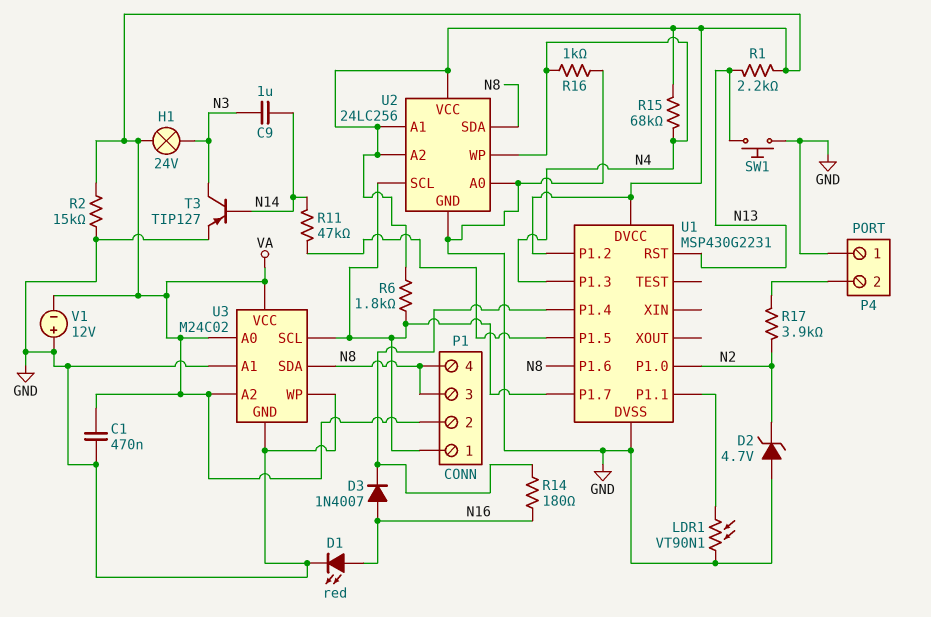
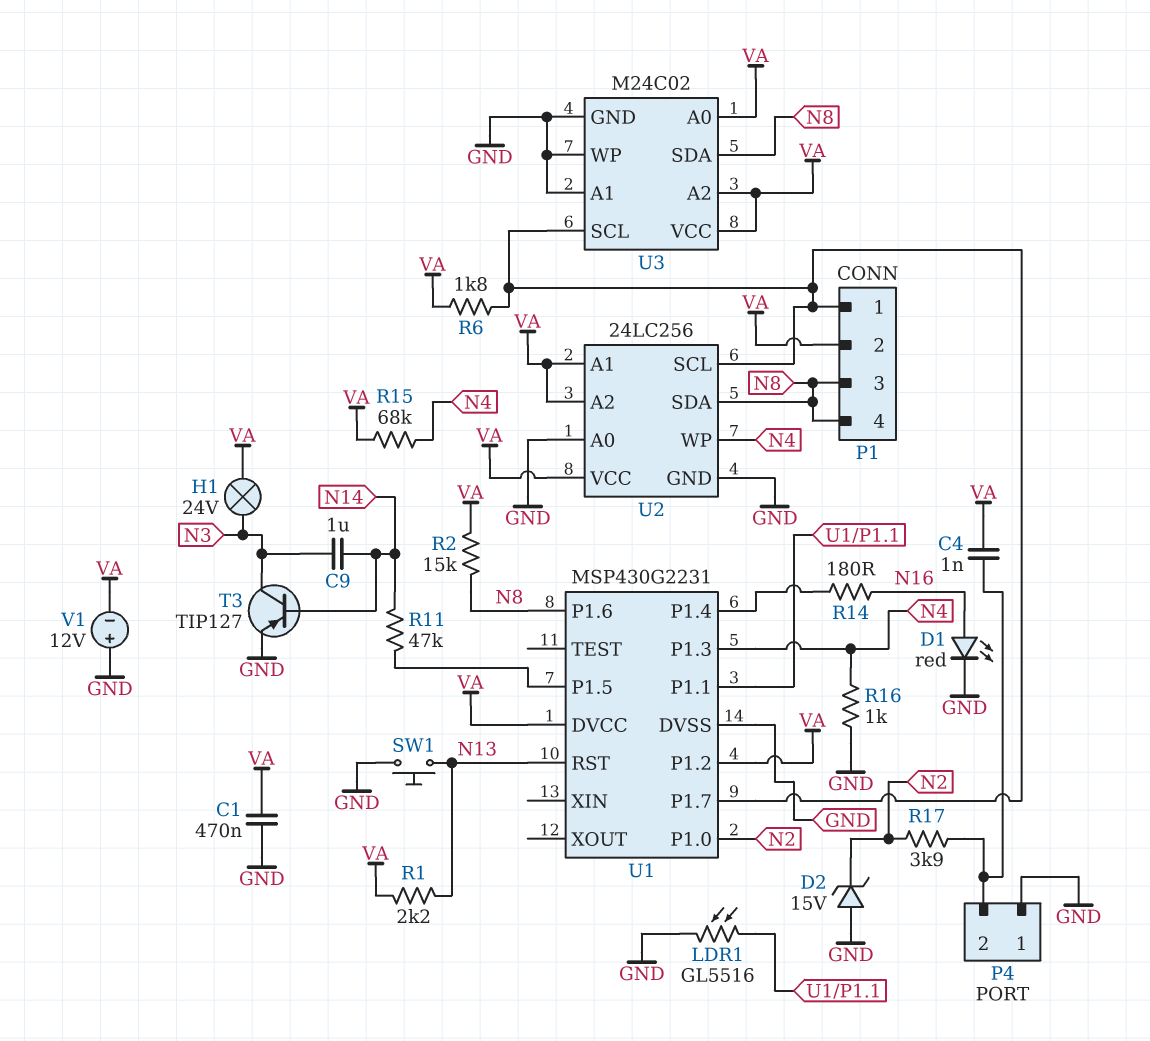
C4: none -> 1nF (P4/2, VA)
D2: zener 4.7V (A GND, K N2) -> zener 15V (A GND, K N2)
D3: diode 1N4007 (A N16, K U1/P1.4) -> none
LDR1: VT90N1 (GND, U1/P1.1) -> GL5516 (GND, U1/P1.1)
R2: 15k (GND, VA) -> 15k (N8, VA)

